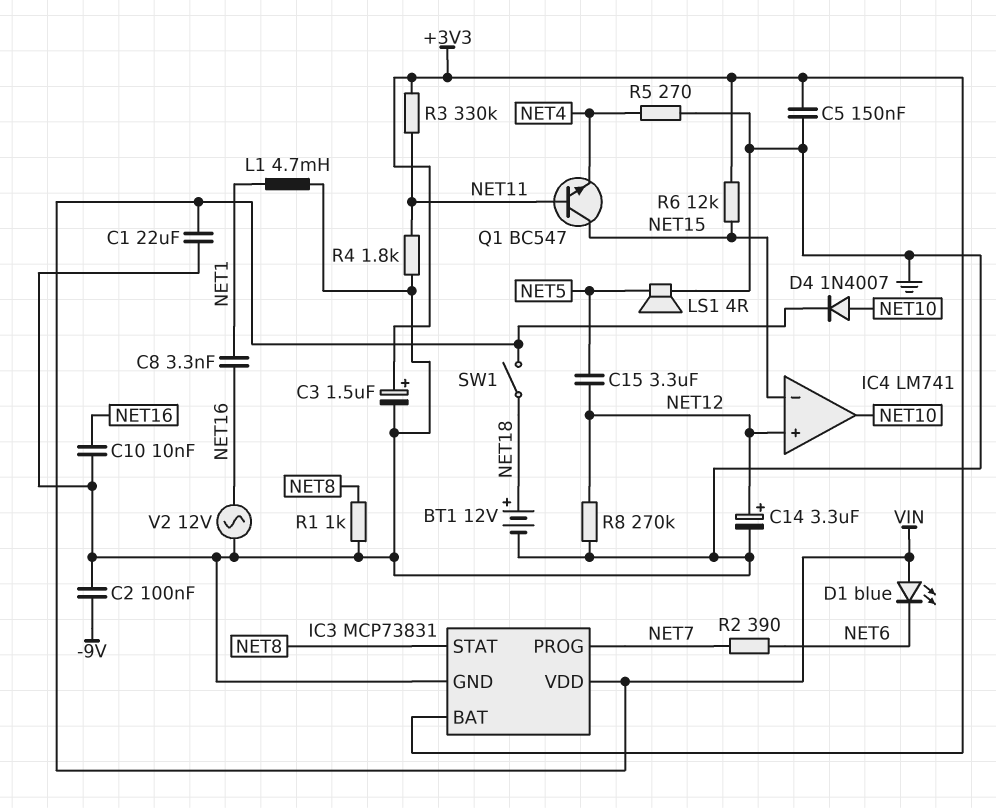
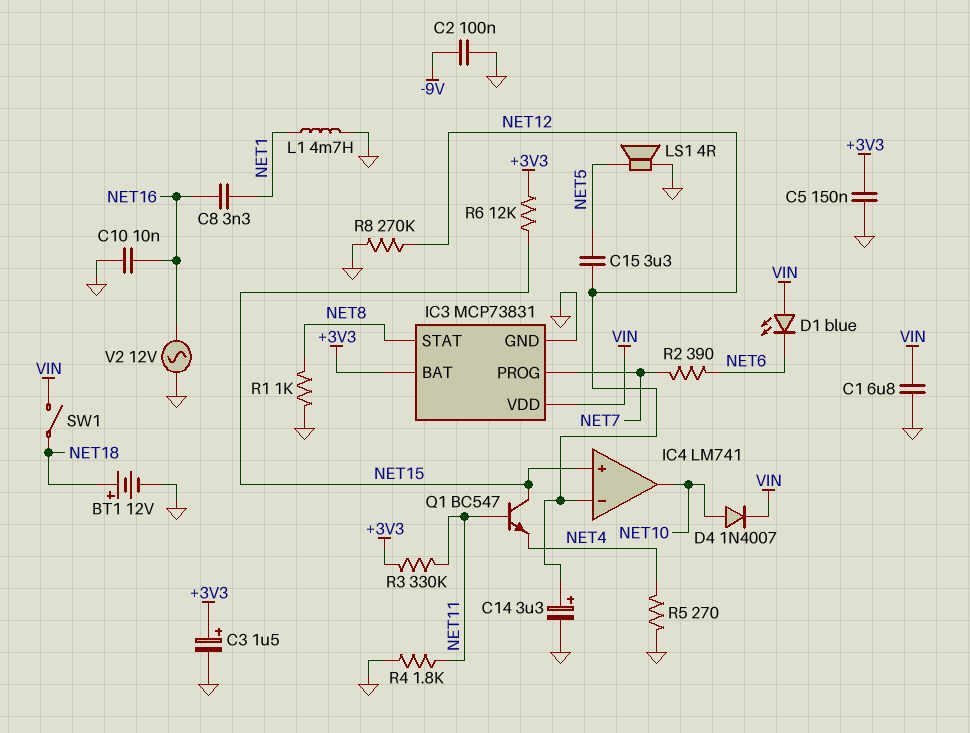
C1: 22uF (GND, VIN) -> 6.8uF (GND, VIN)
IC4 pin in+: NET12 -> NET15
IC4 pin in-: NET15 -> NET12

